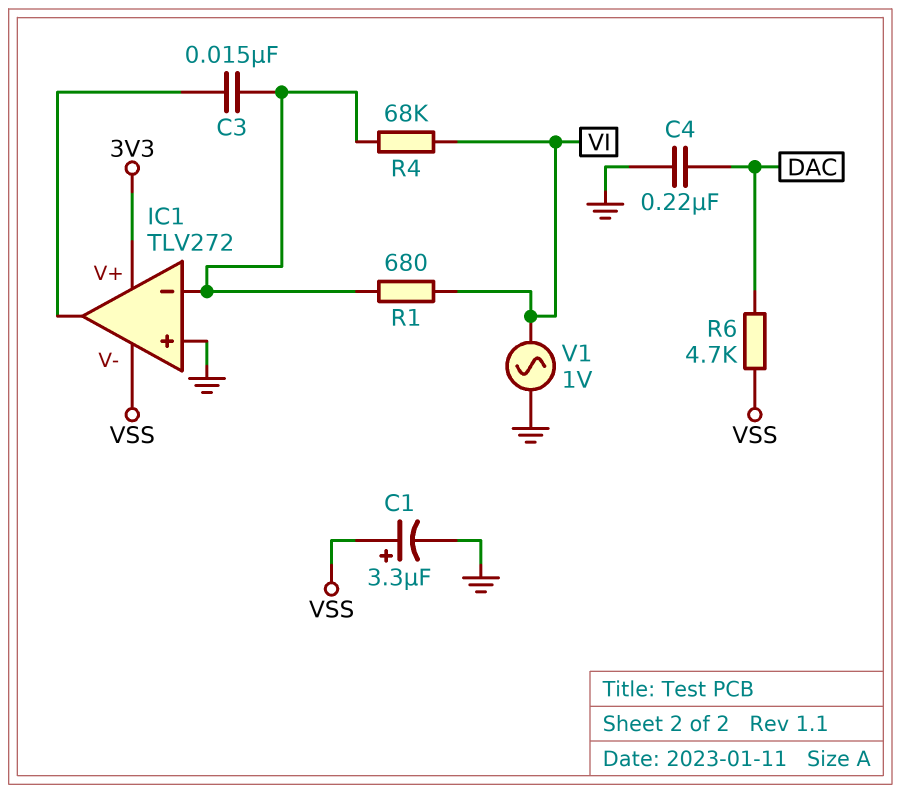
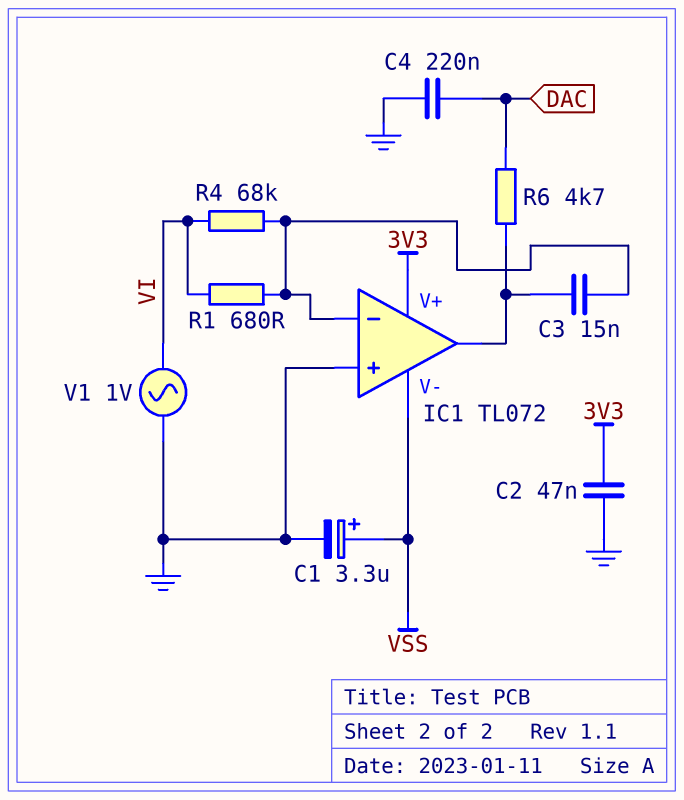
C2: none -> 47nF (3V3, GND)
IC1: TLV272 -> TL072
R6: 4.7k (DAC, VSS) -> 4.7k (DAC, IC1/out)

